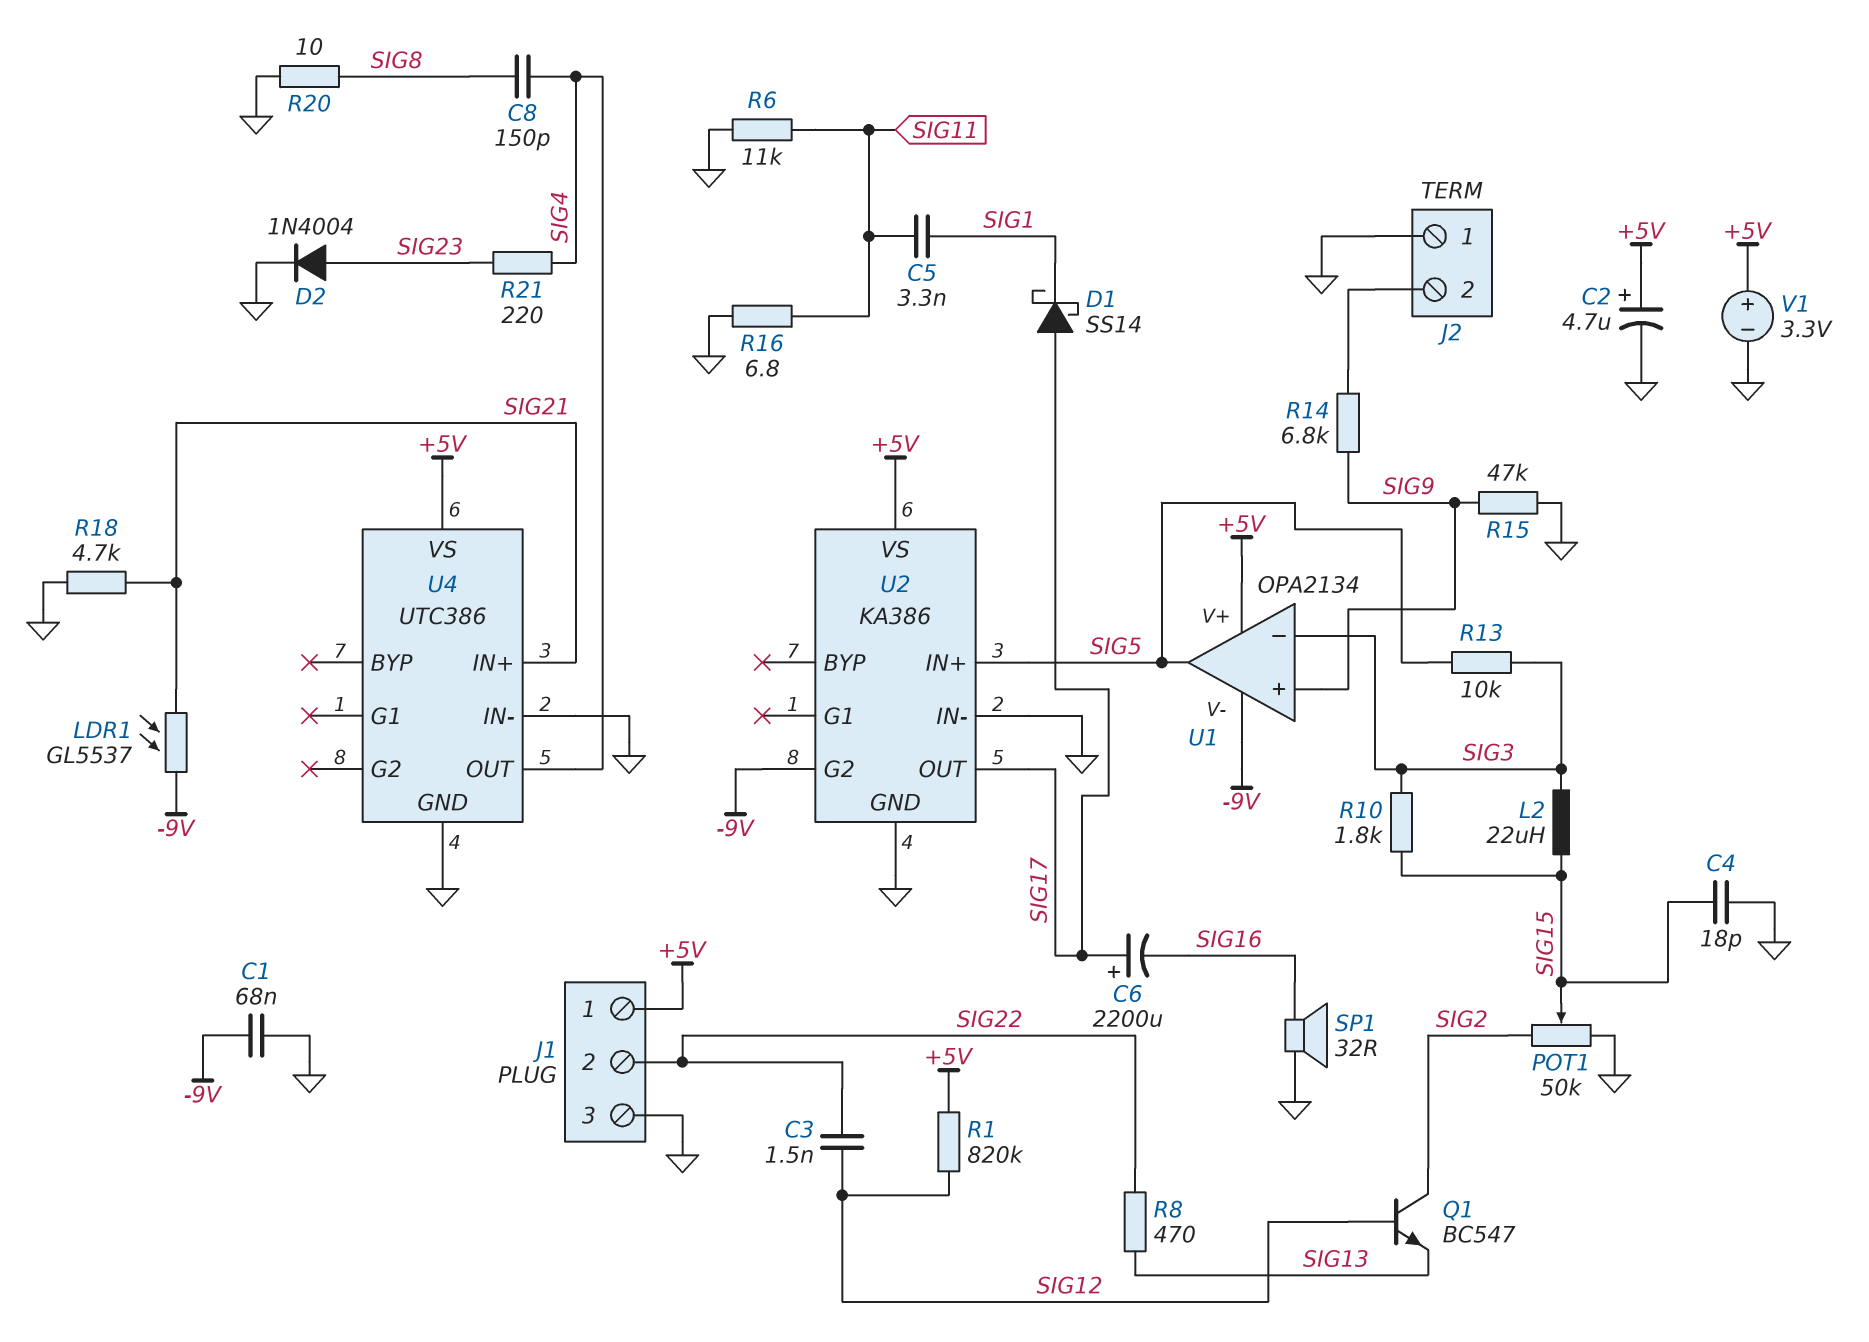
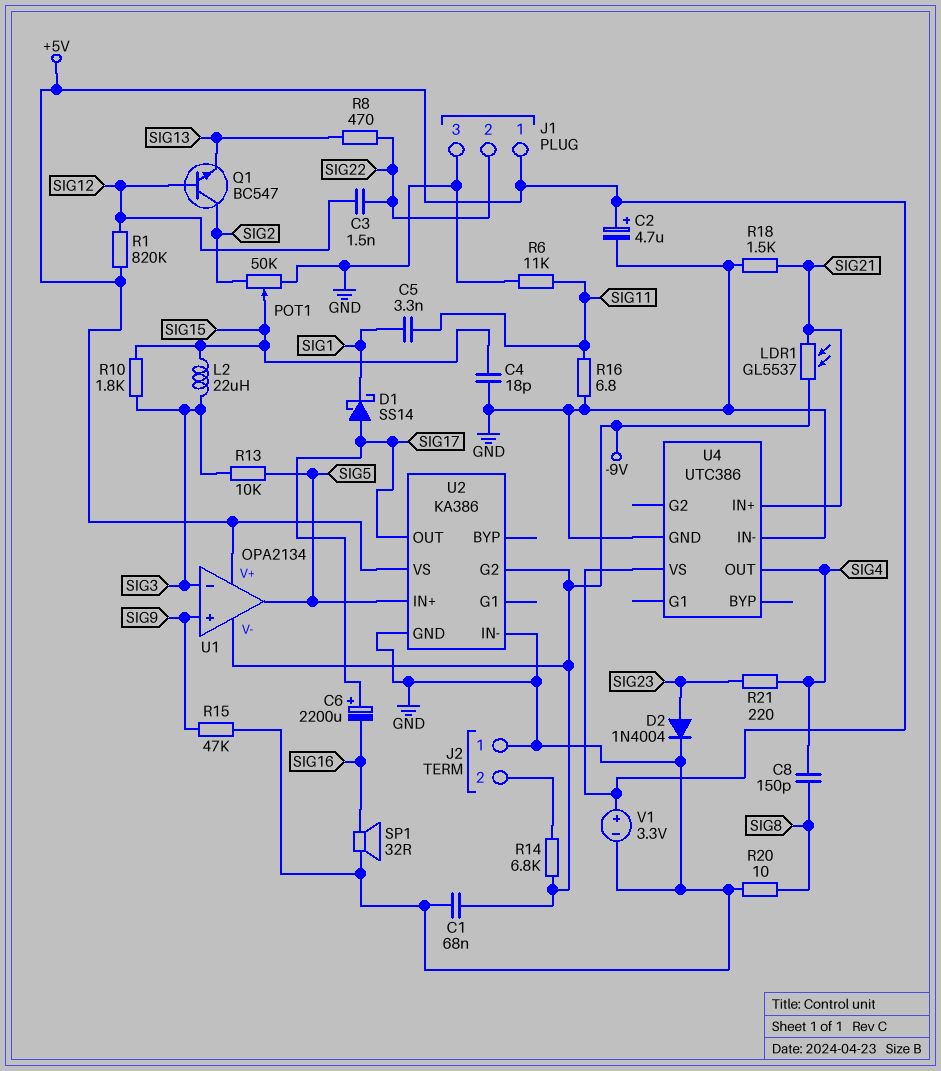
R14: 6.8k (J2/2, SIG9) -> 6.8k (-9V, J2/2)
R18: 4.7k (GND, SIG21) -> 1.5k (GND, SIG21)

